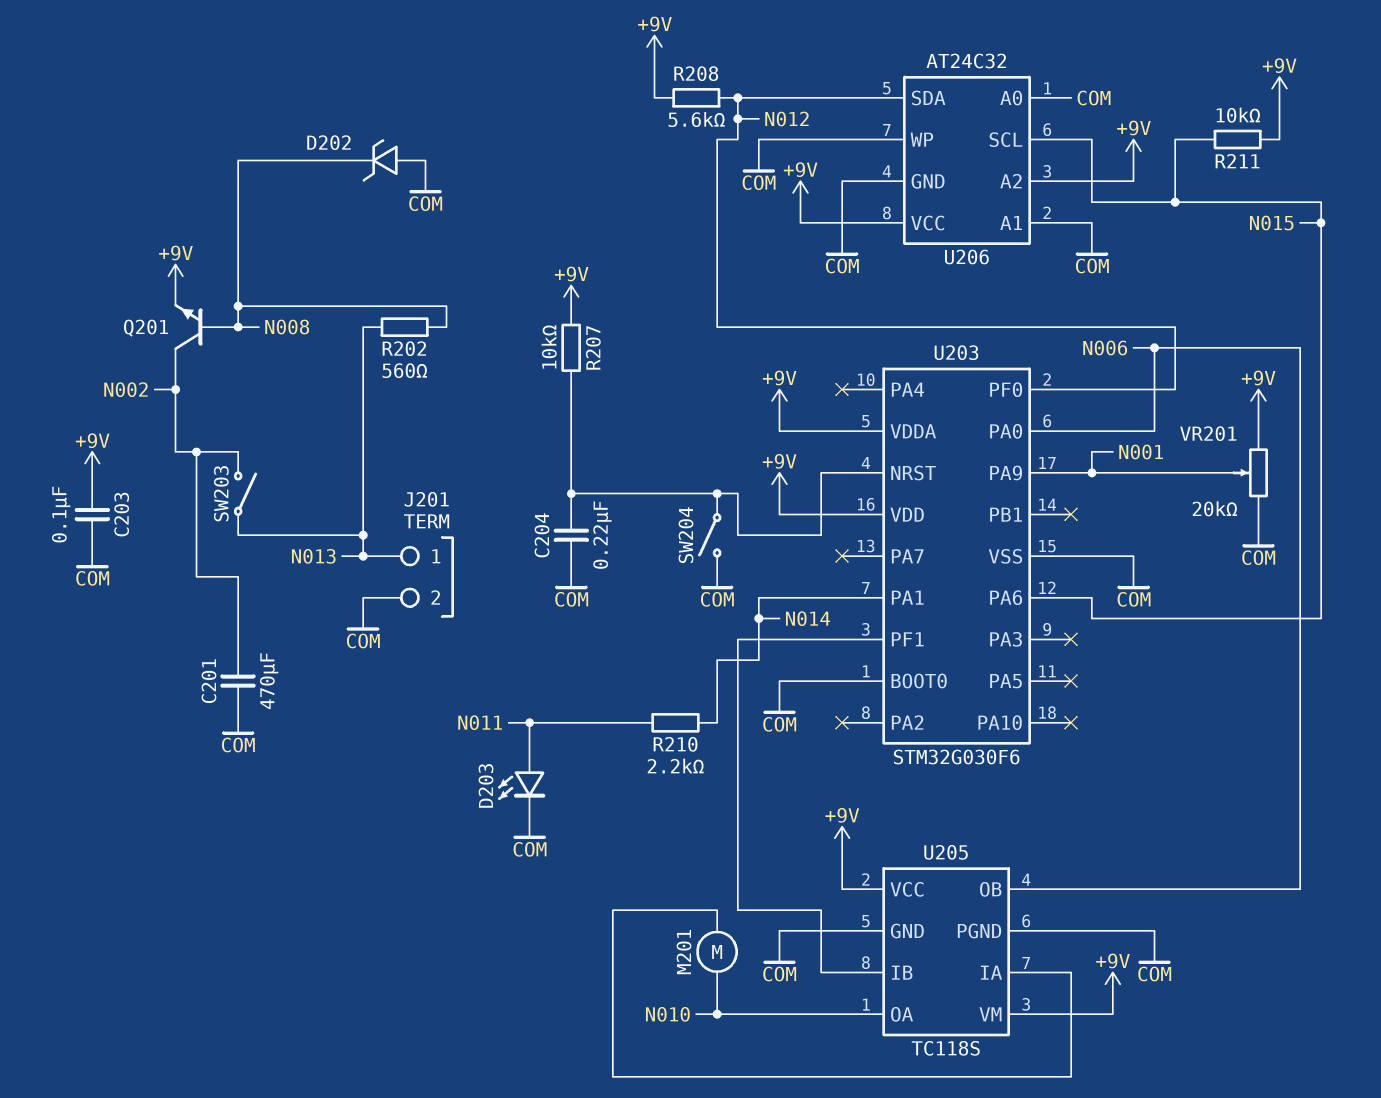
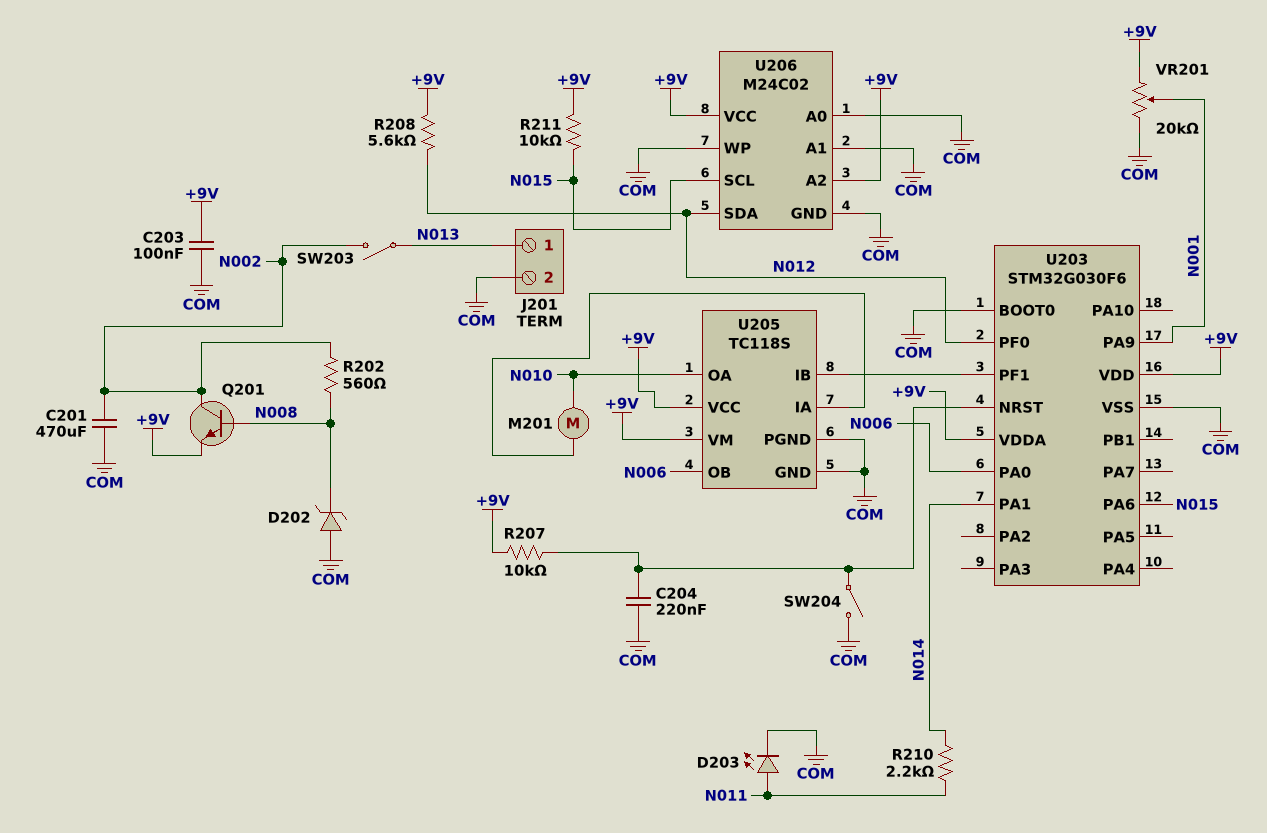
R202: 560 (N008, N013) -> 560 (N002, N008)
U206: AT24C32 -> M24C02

